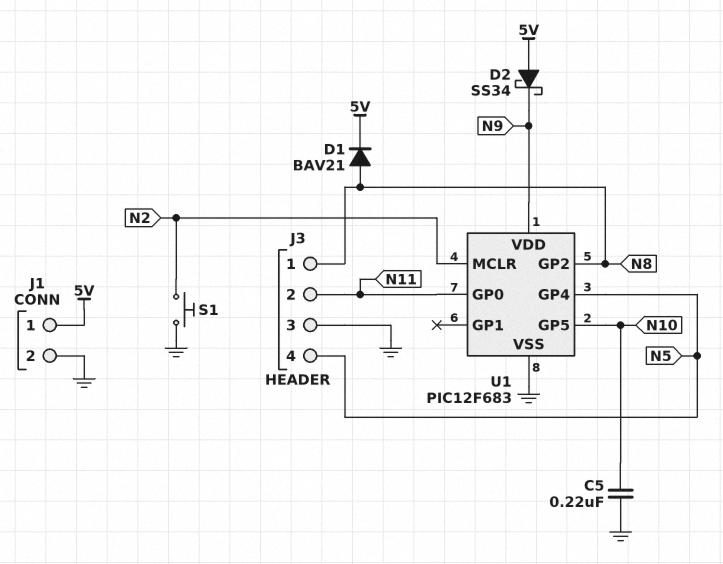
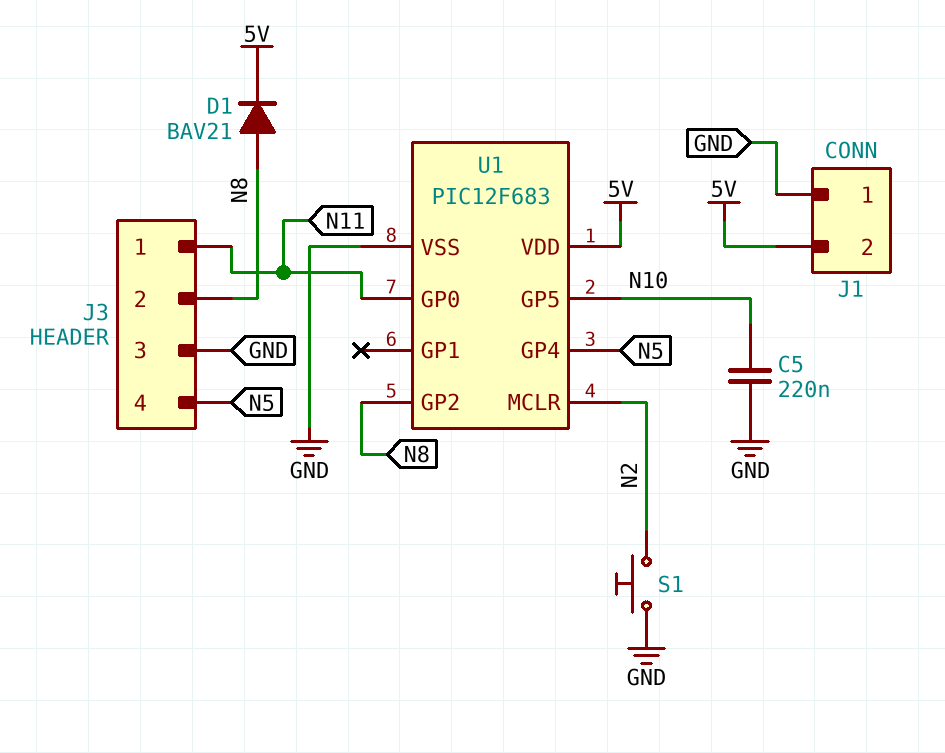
D2: schottky SS34 (A 5V, K N9) -> none
J1 pin 1: 5V -> GND
J1 pin 2: GND -> 5V
J3 pin 1: N8 -> N11
J3 pin 2: N11 -> N8
U1 pin VDD: N9 -> 5V

